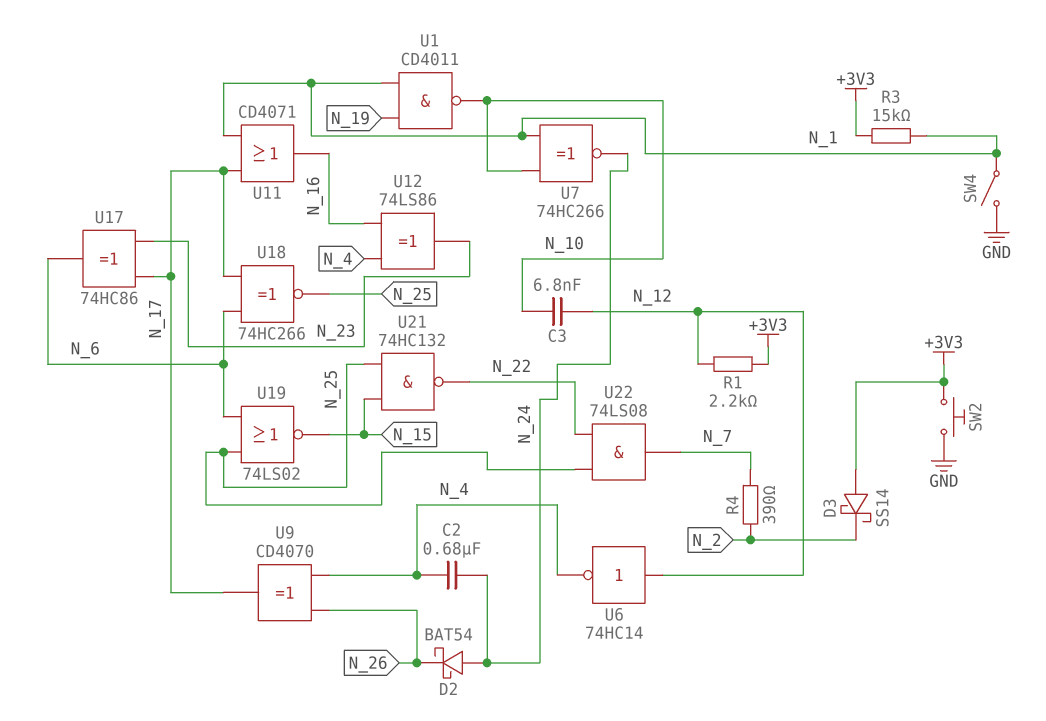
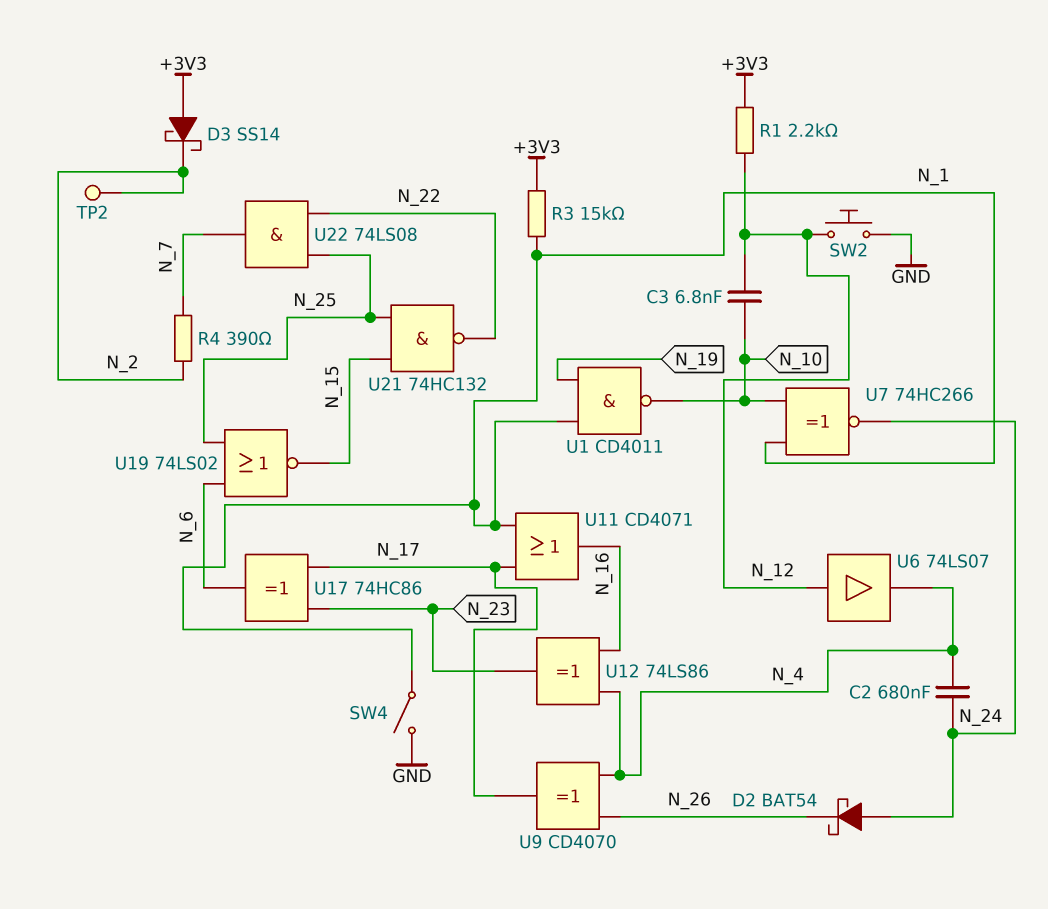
SW2: button (+3V3, GND) -> button (GND, N_12)
TP2: none -> test point (N_2)
U6: NOT 74HC14 (in N_12, out N_4) -> buffer 74LS07 (in N_12, out N_4)
U18: XNOR 74HC266 (in N_6, in N_17, out N_25) -> none

